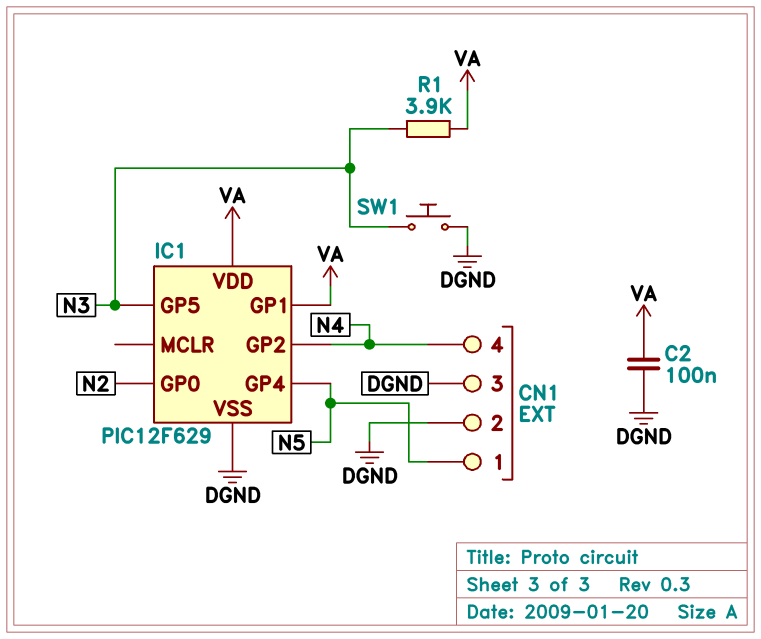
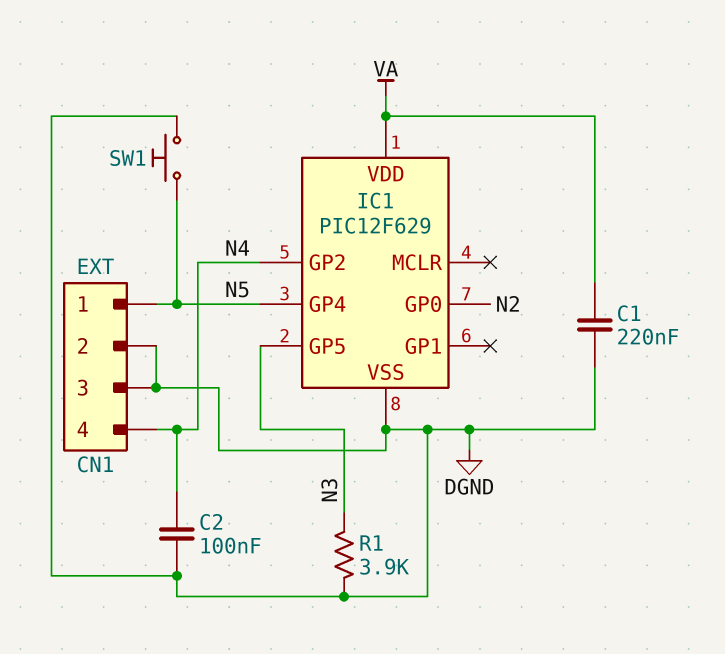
C1: none -> 220nF (DGND, VA)
C2: 100nF (DGND, VA) -> 100nF (DGND, N4)
IC1 pin GP1: VA -> none
R1: 3.9k (N3, VA) -> 3.9k (DGND, N3)
SW1: button (DGND, N3) -> button (DGND, N5)

